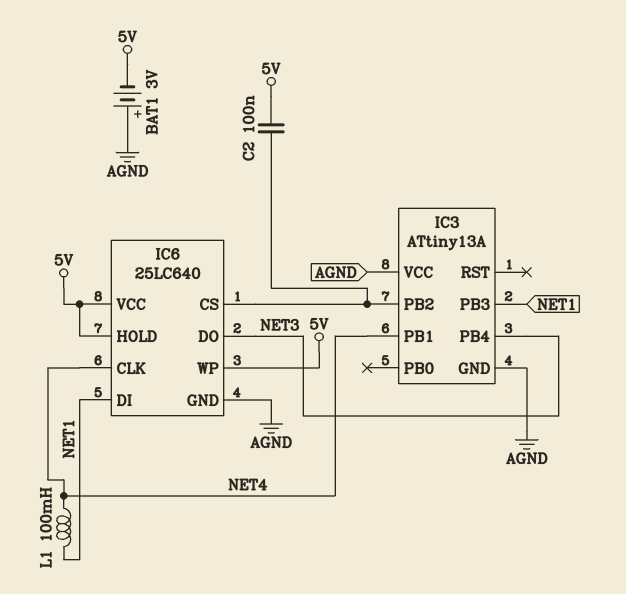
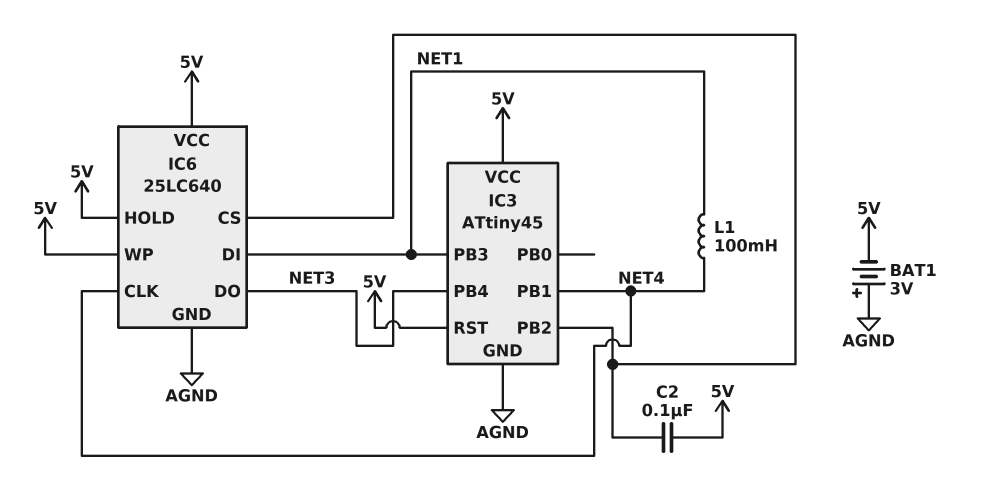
IC3: ATtiny13A -> ATtiny45
IC3 pin RST: none -> 5V
IC3 pin VCC: AGND -> 5V

